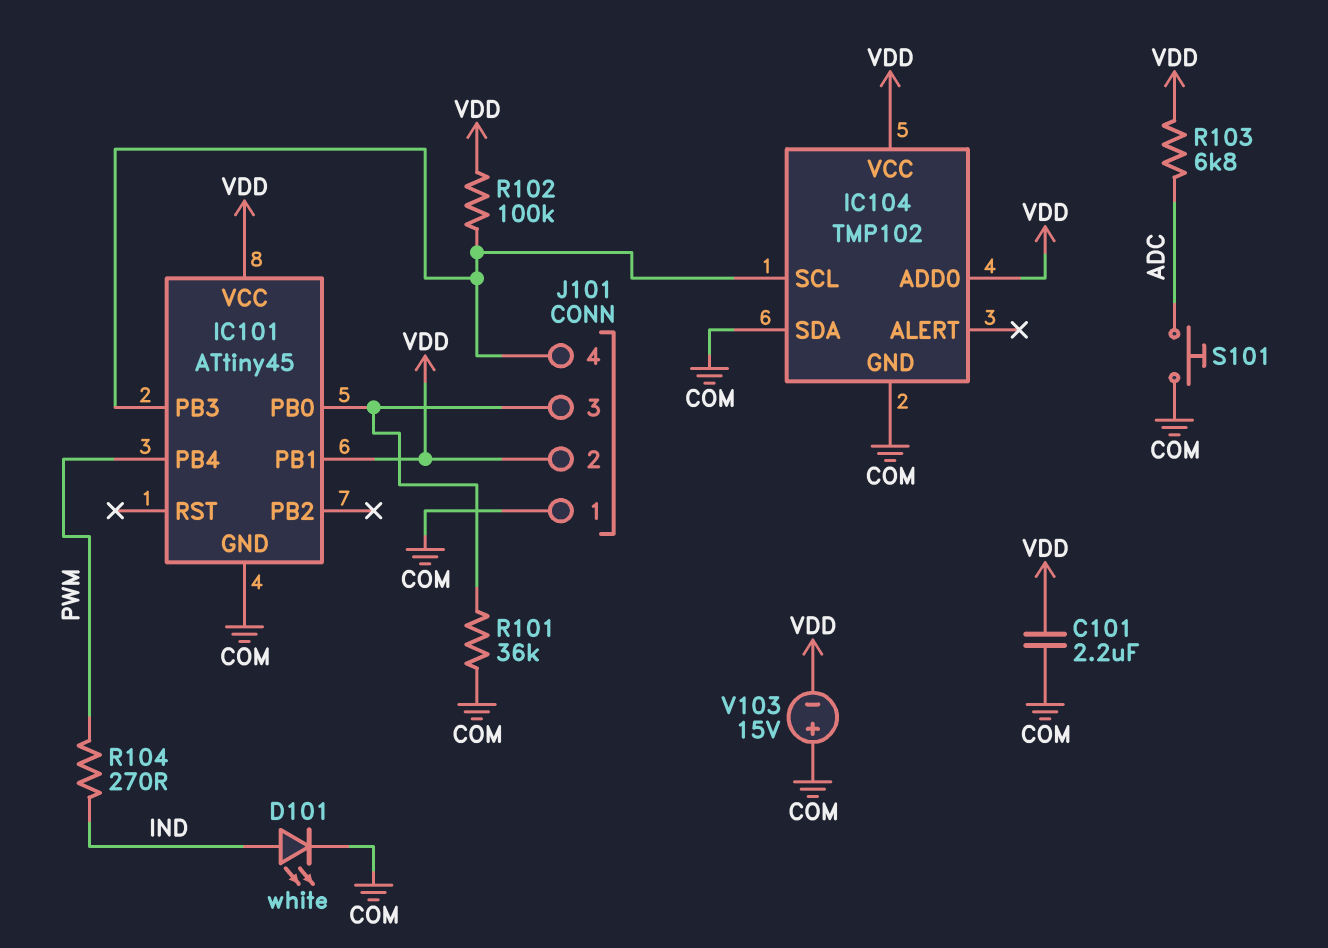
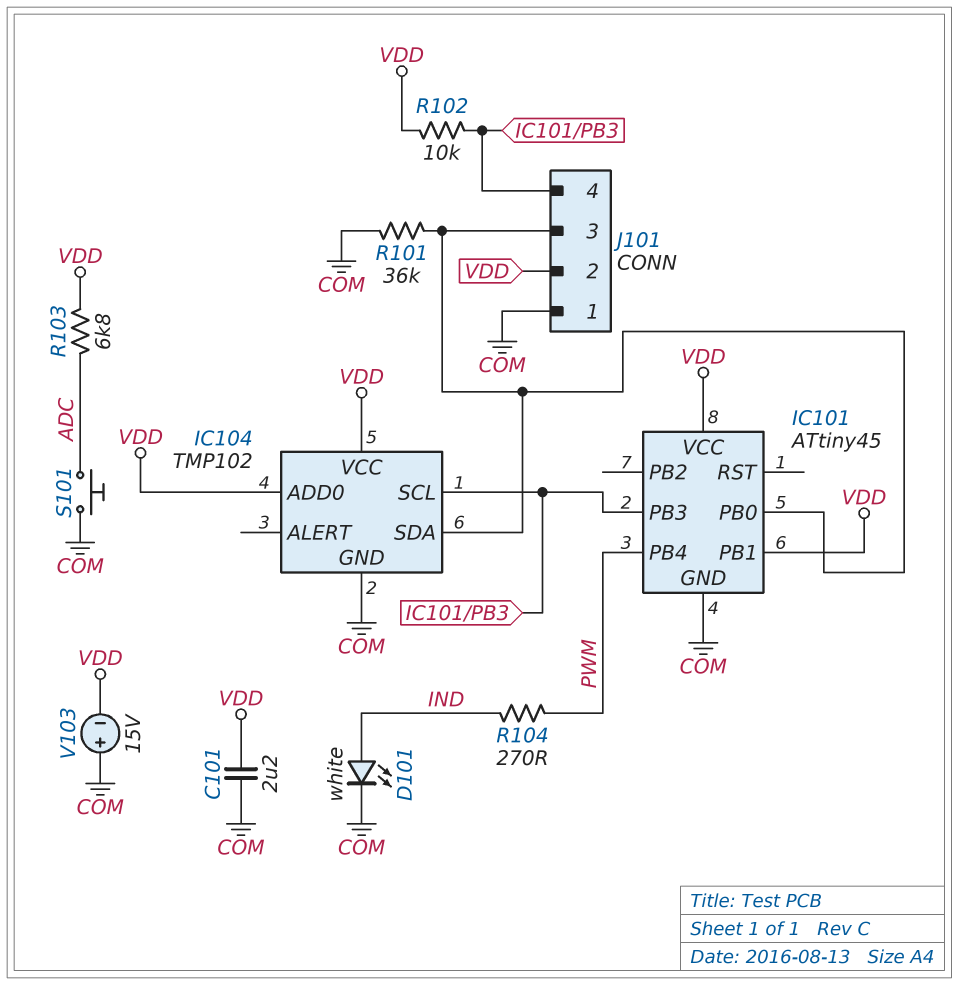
IC104 pin SDA: COM -> IC101/PB0
R102: 100k (IC101/PB3, VDD) -> 10k (IC101/PB3, VDD)

